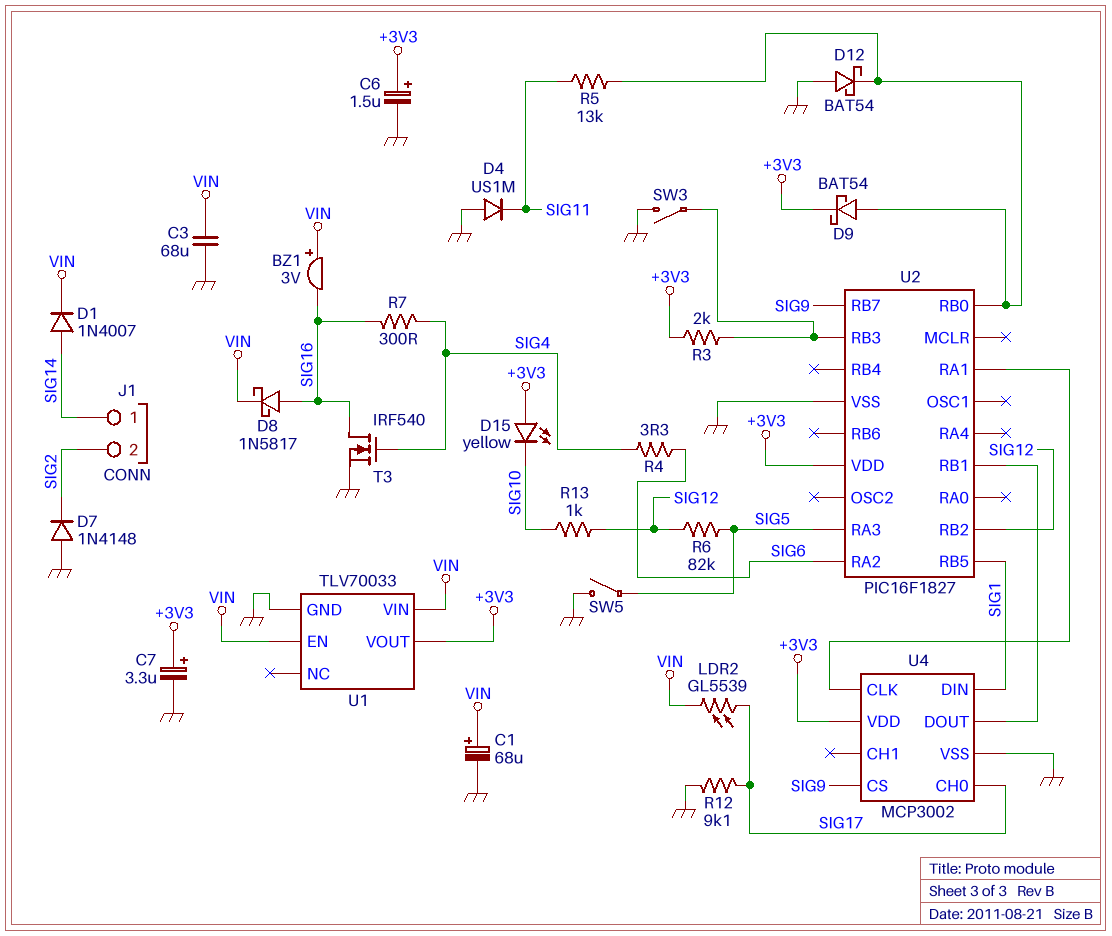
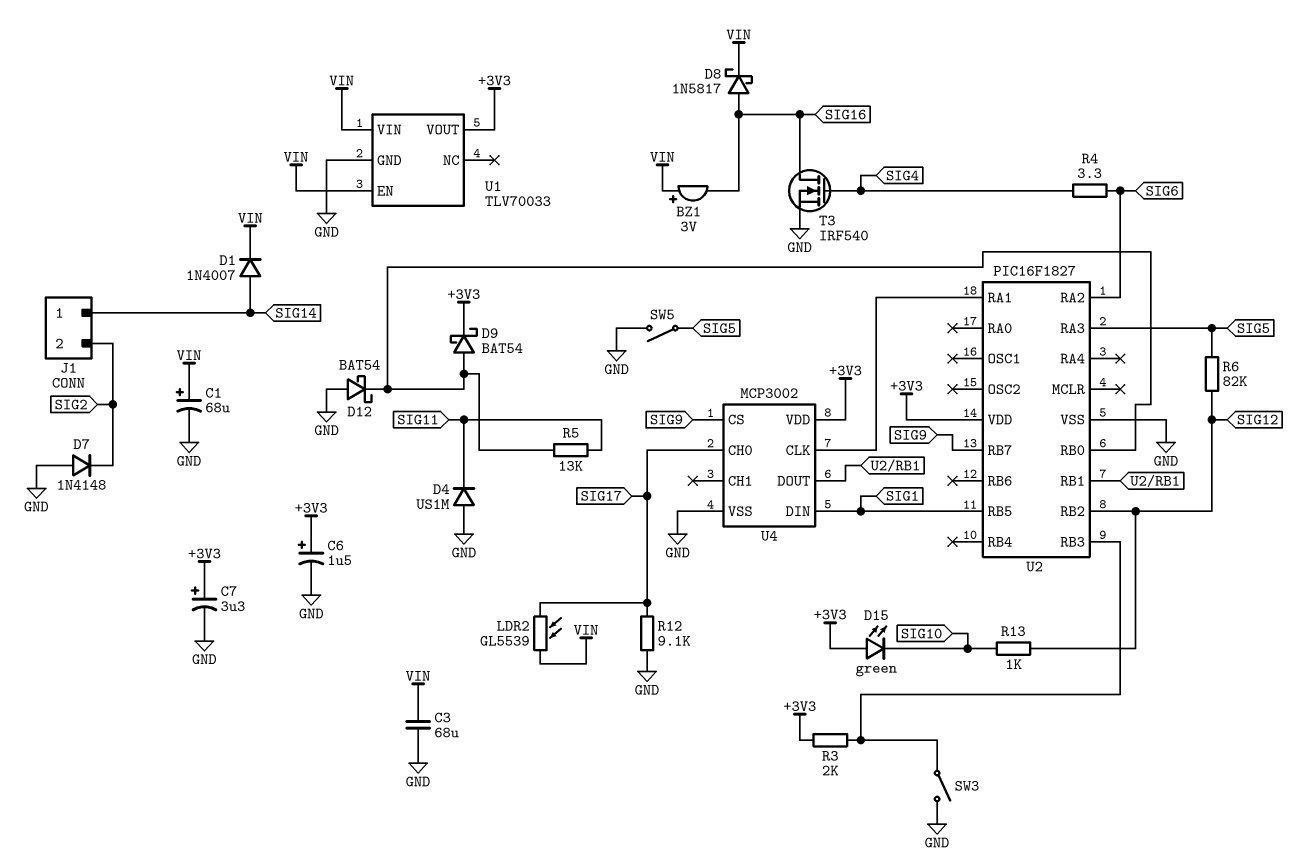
D15: LED yellow (A +3V3, K SIG10) -> LED green (A +3V3, K SIG10)
R7: 300 (SIG4, SIG16) -> none

